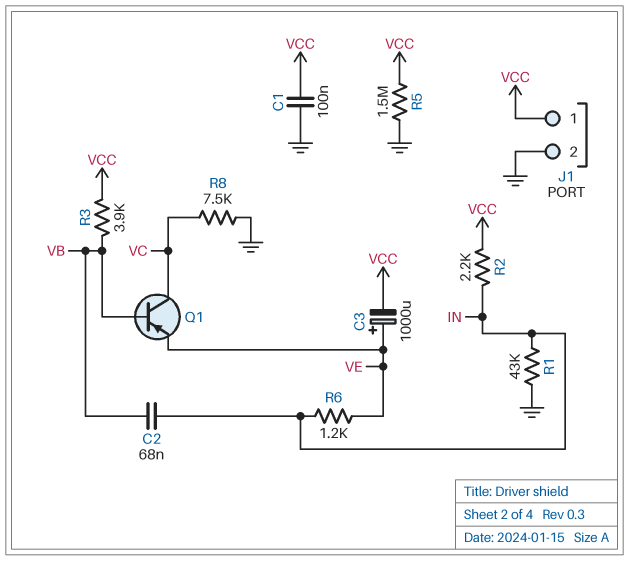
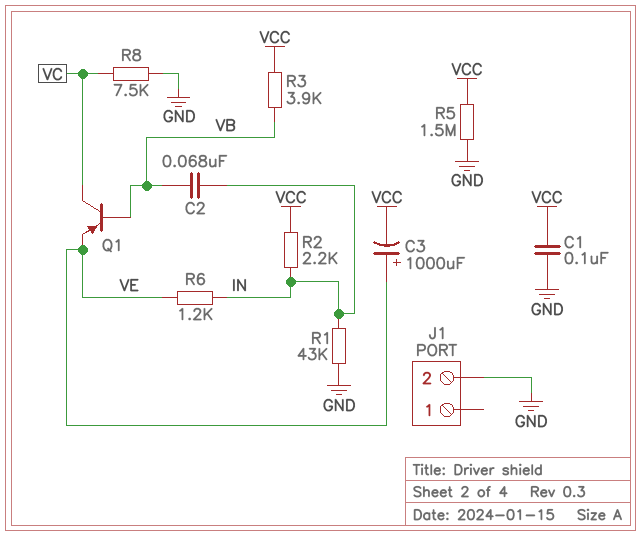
J1 pin 1: VCC -> none

